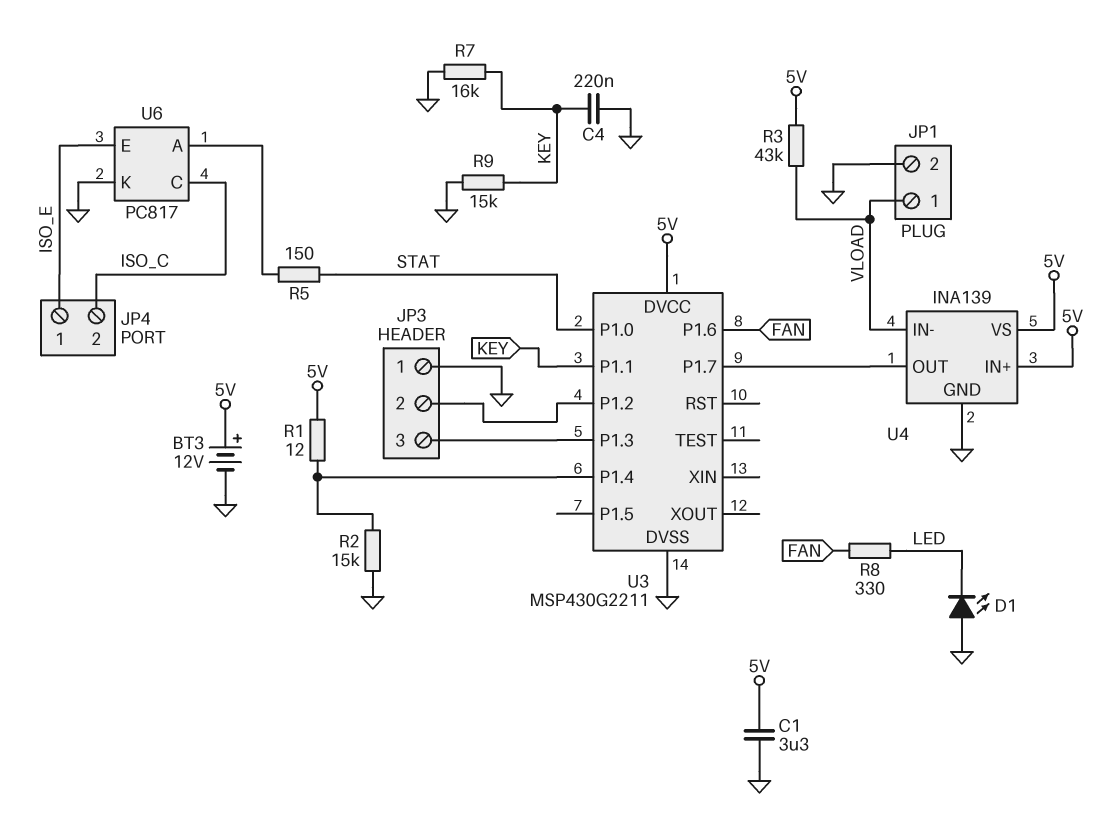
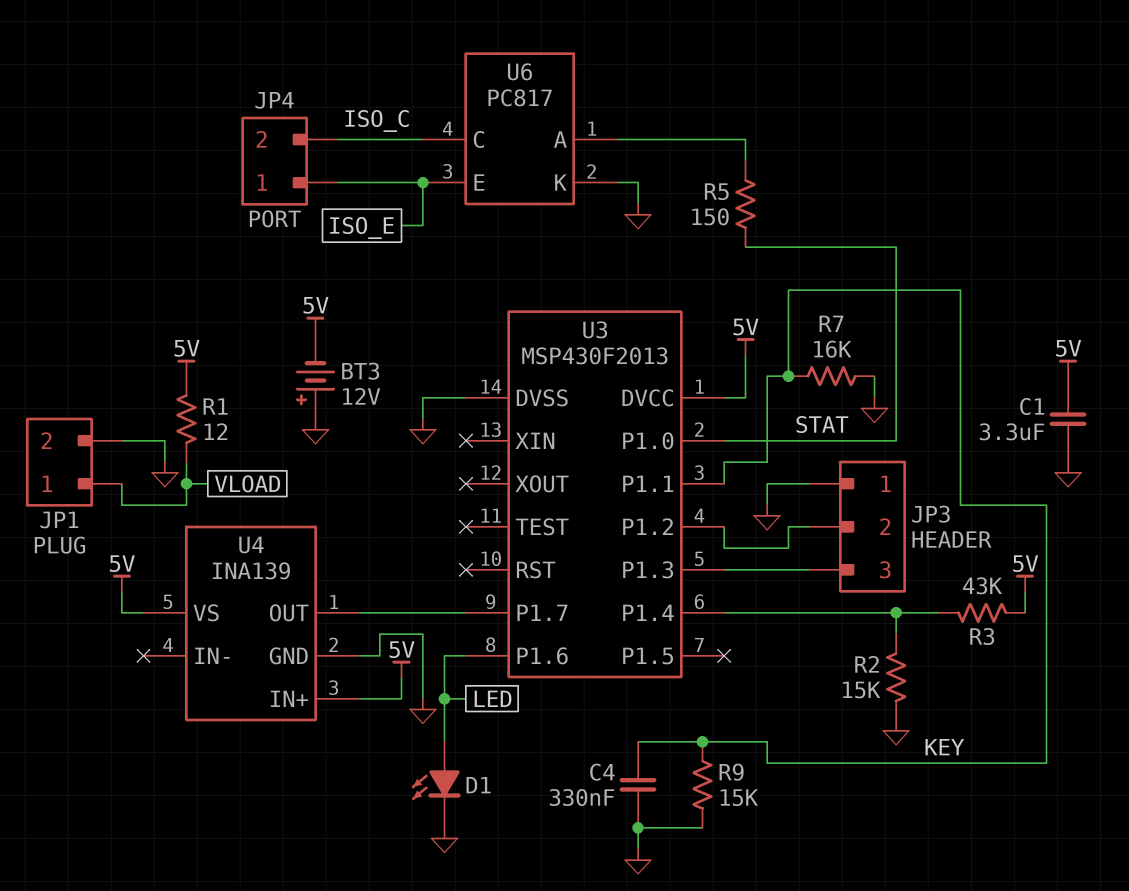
BT3: 12V (plus 5V, minus GND) -> 12V (plus GND, minus 5V)
C4: 220nF (GND, KEY) -> 330nF (GND, KEY)
D1: LED (A GND, K LED) -> LED (A LED, K GND)
R1: 12 (5V, U3/P1.4) -> 12 (5V, VLOAD)
R3: 43k (5V, VLOAD) -> 43k (5V, U3/P1.4)
R8: 330 (FAN, LED) -> none
U3: MSP430G2211 -> MSP430F2013
U3 pin P1.6: FAN -> LED
U4 pin IN-: VLOAD -> none

